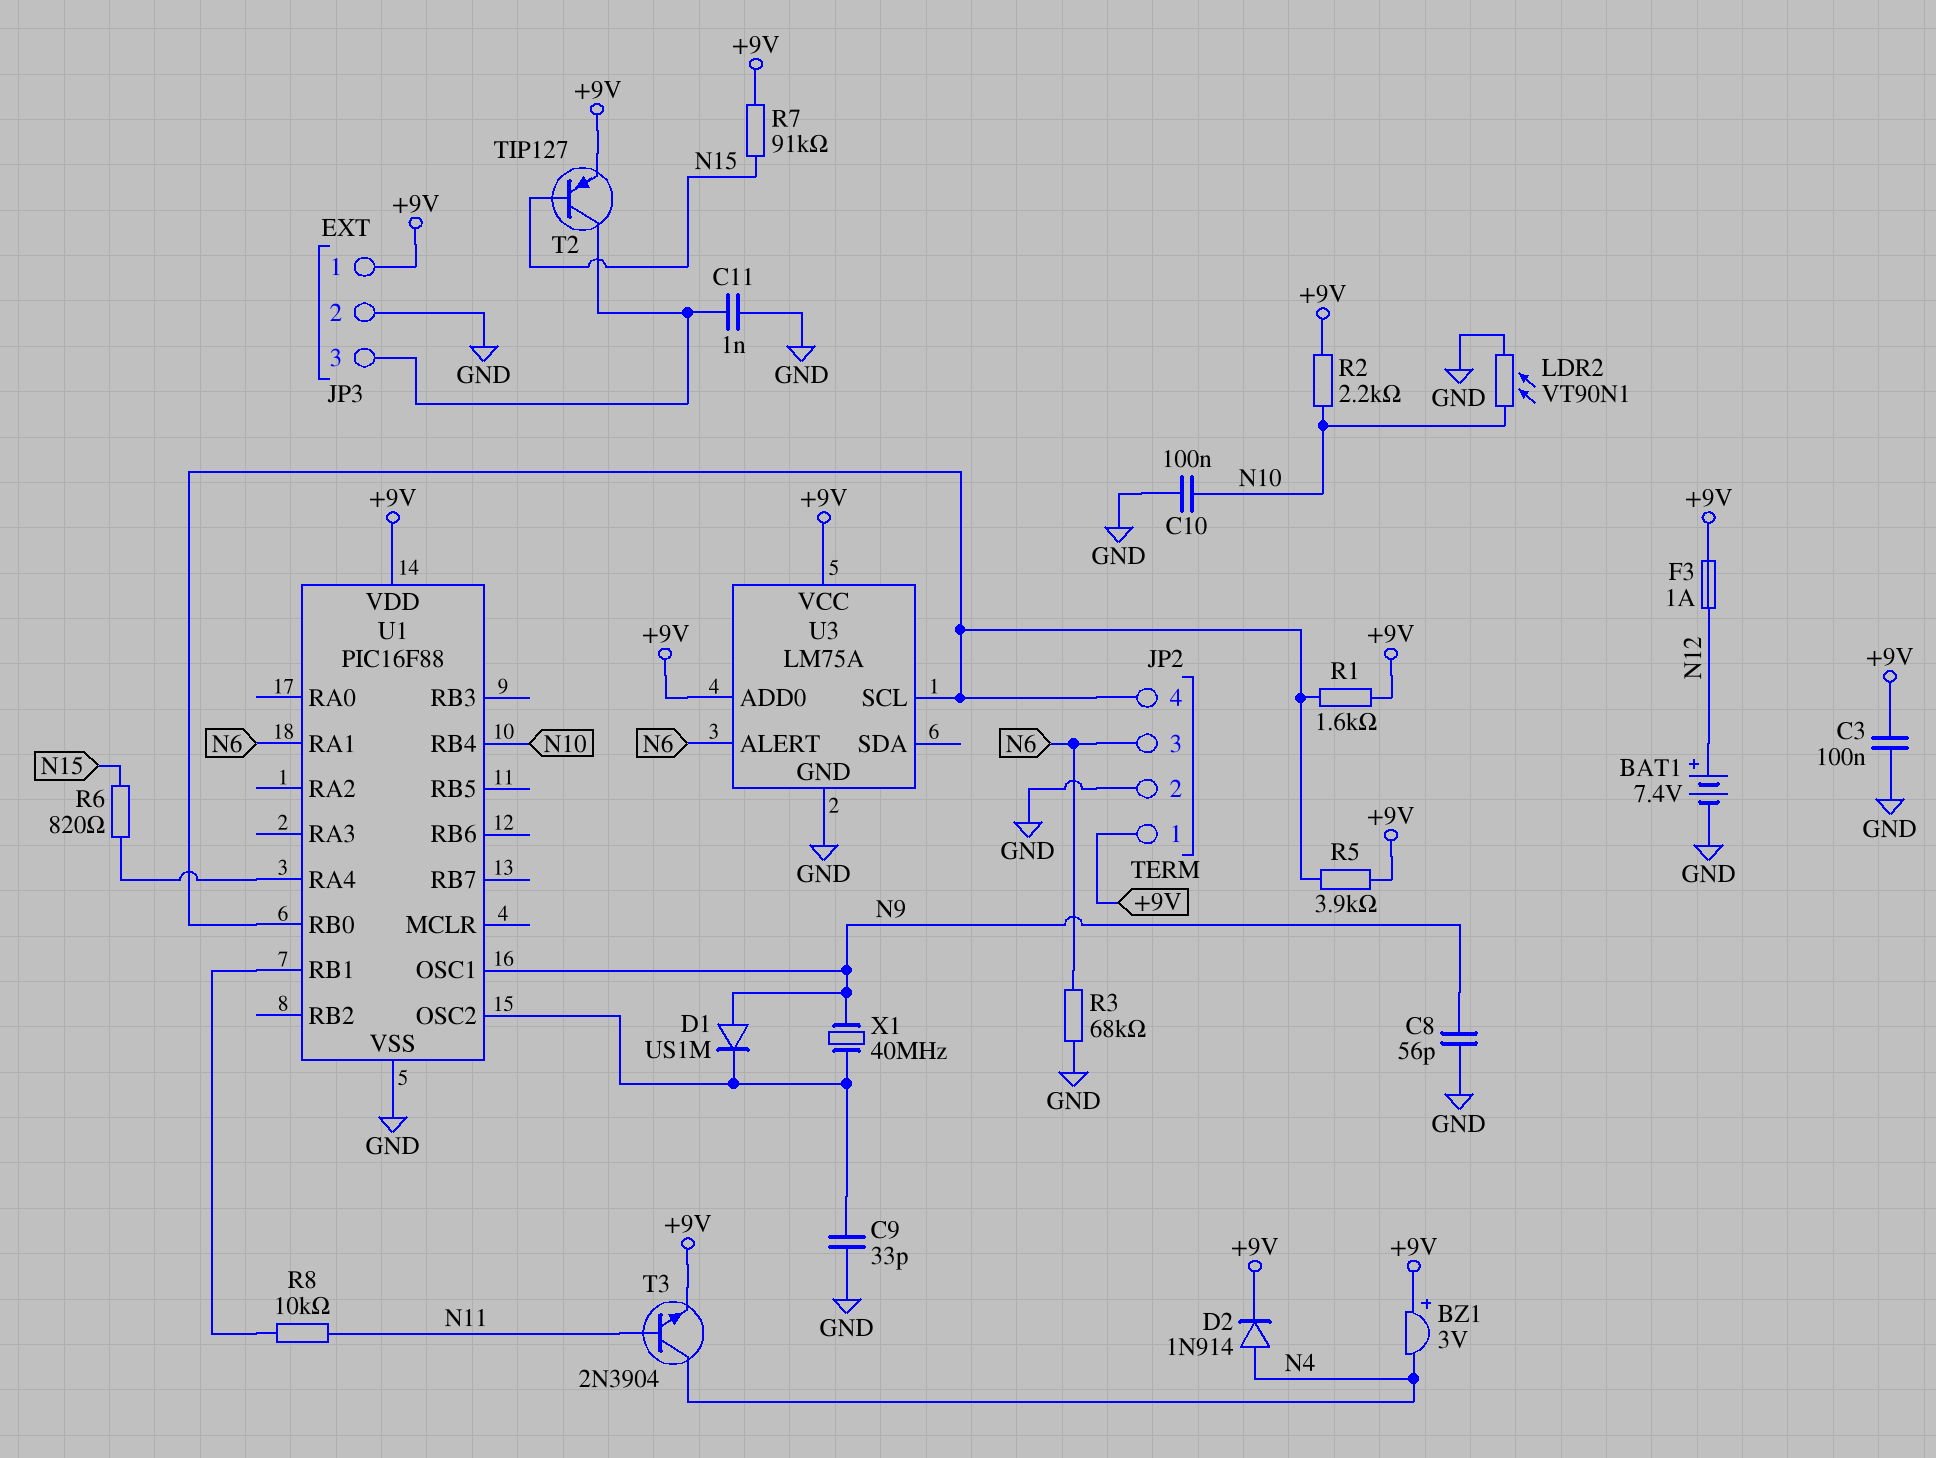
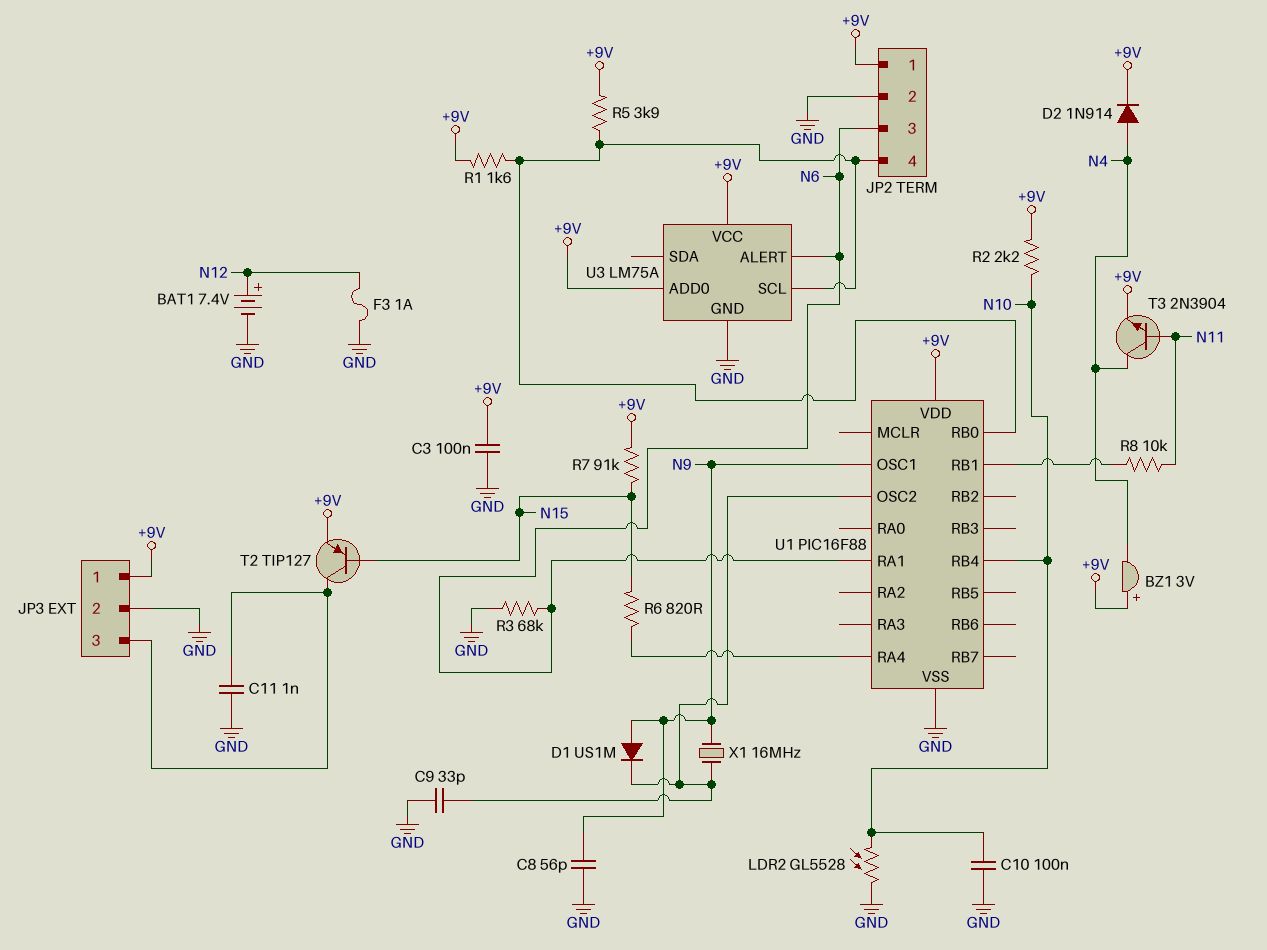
F3: 1A (+9V, N12) -> 1A (GND, N12)
LDR2: VT90N1 (GND, N10) -> GL5528 (GND, N10)
X1: 40MHz (N9, U1/OSC2) -> 16MHz (N9, U1/OSC2)

